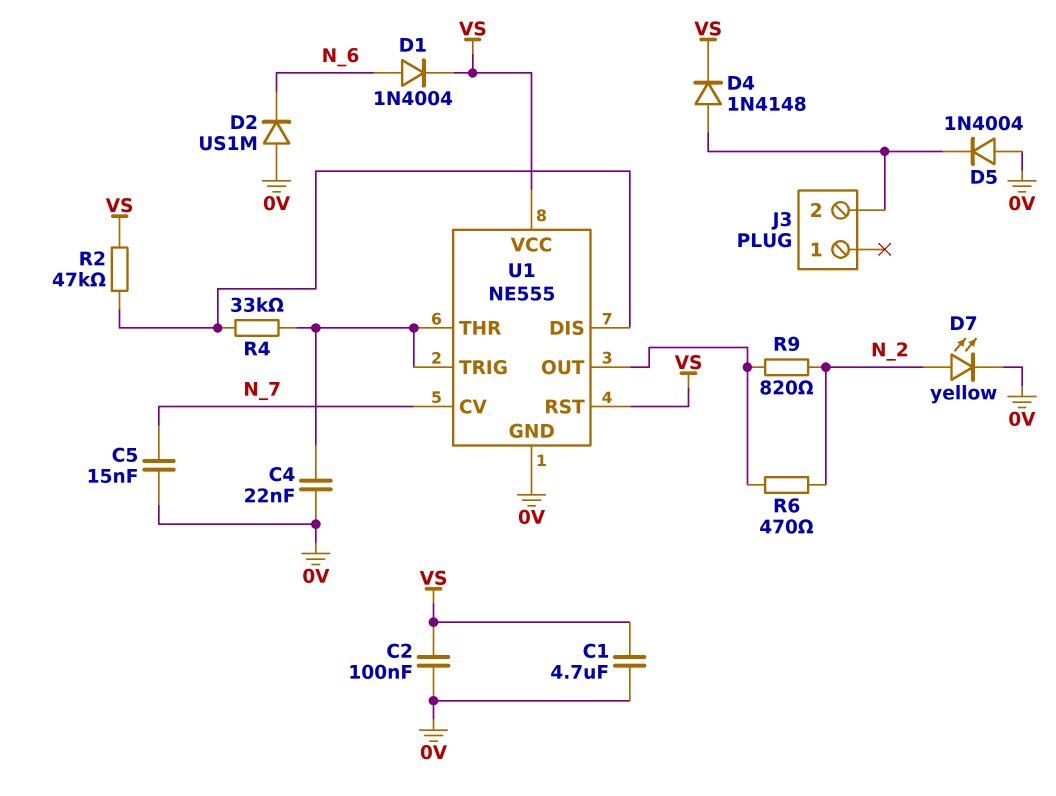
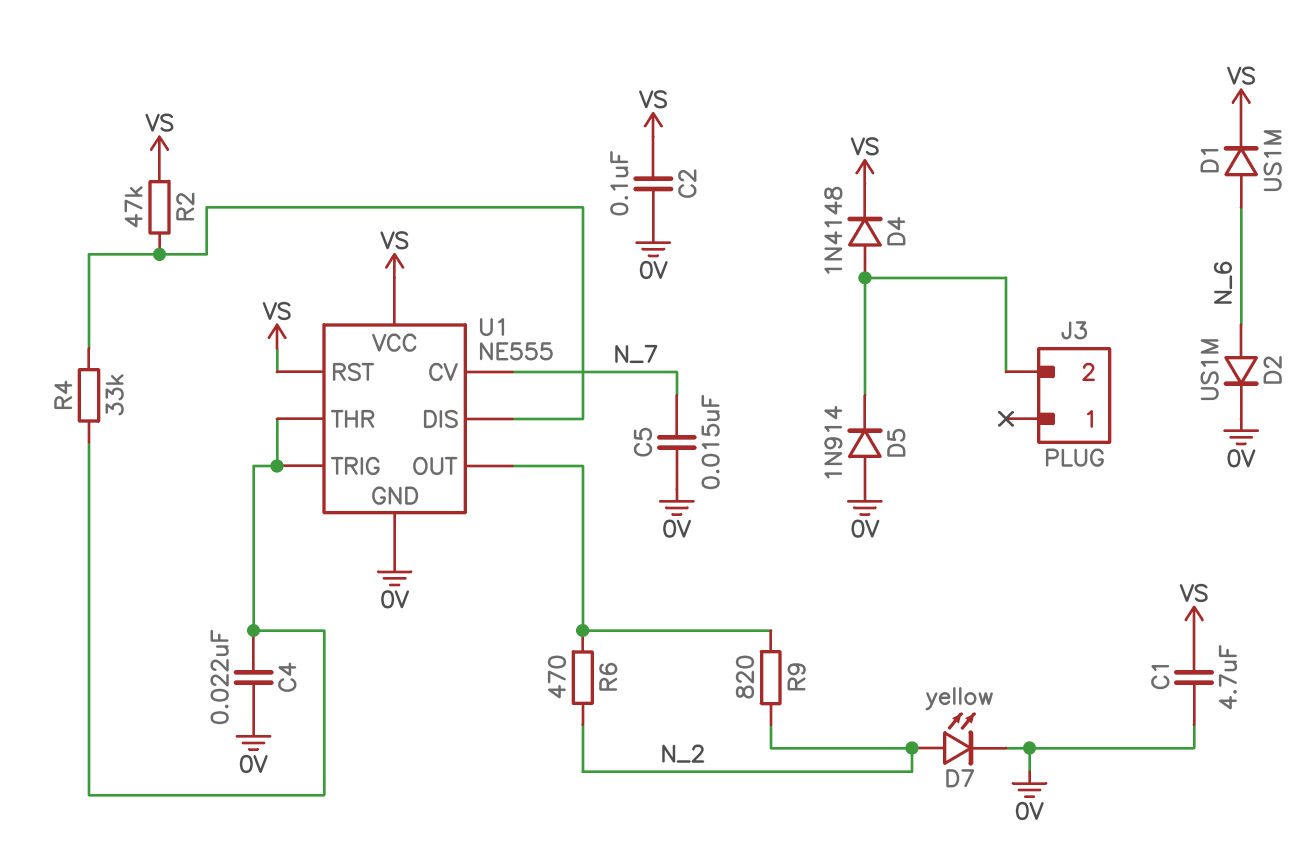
D1: diode 1N4004 (A N_6, K VS) -> diode US1M (A N_6, K VS)
D2: diode US1M (A 0V, K N_6) -> diode US1M (A N_6, K 0V)
D5: diode 1N4004 (A 0V, K J3/2) -> diode 1N914 (A 0V, K J3/2)

